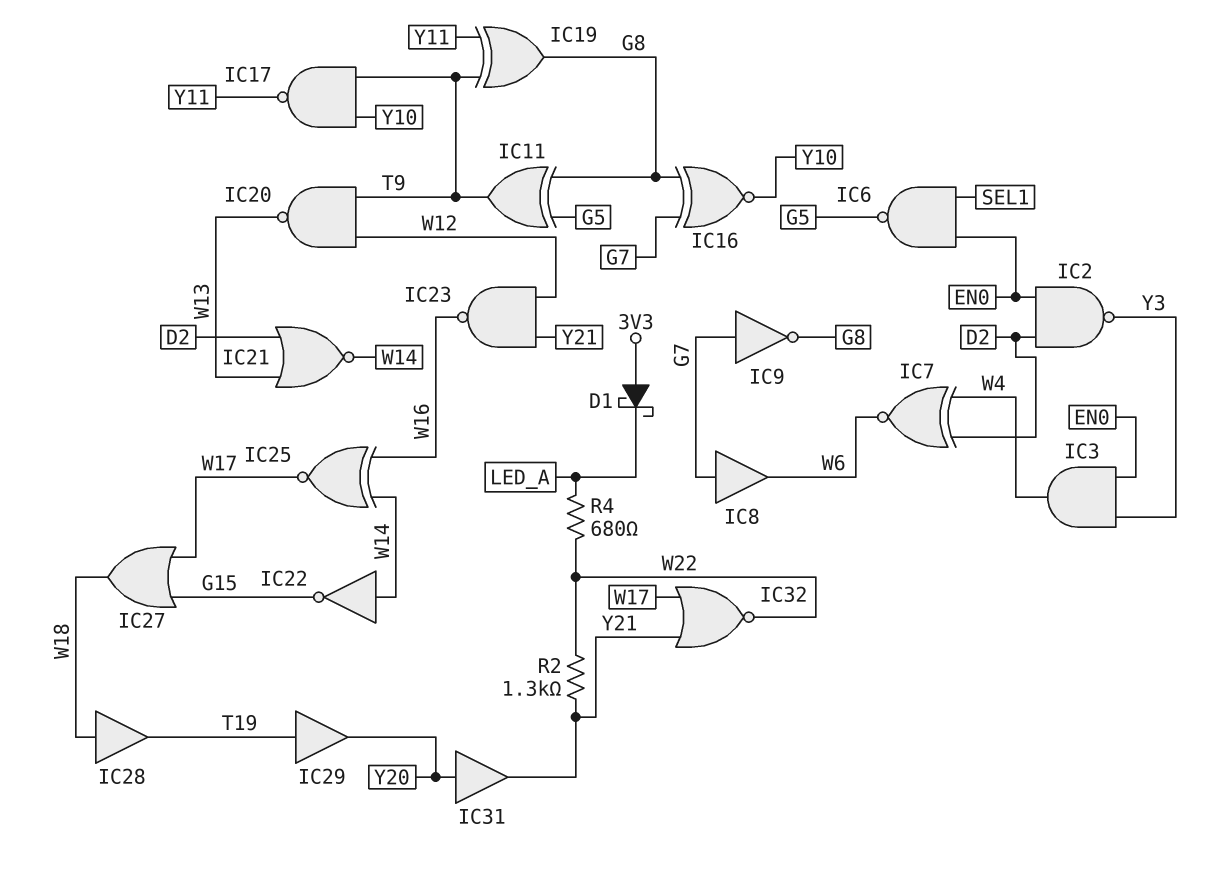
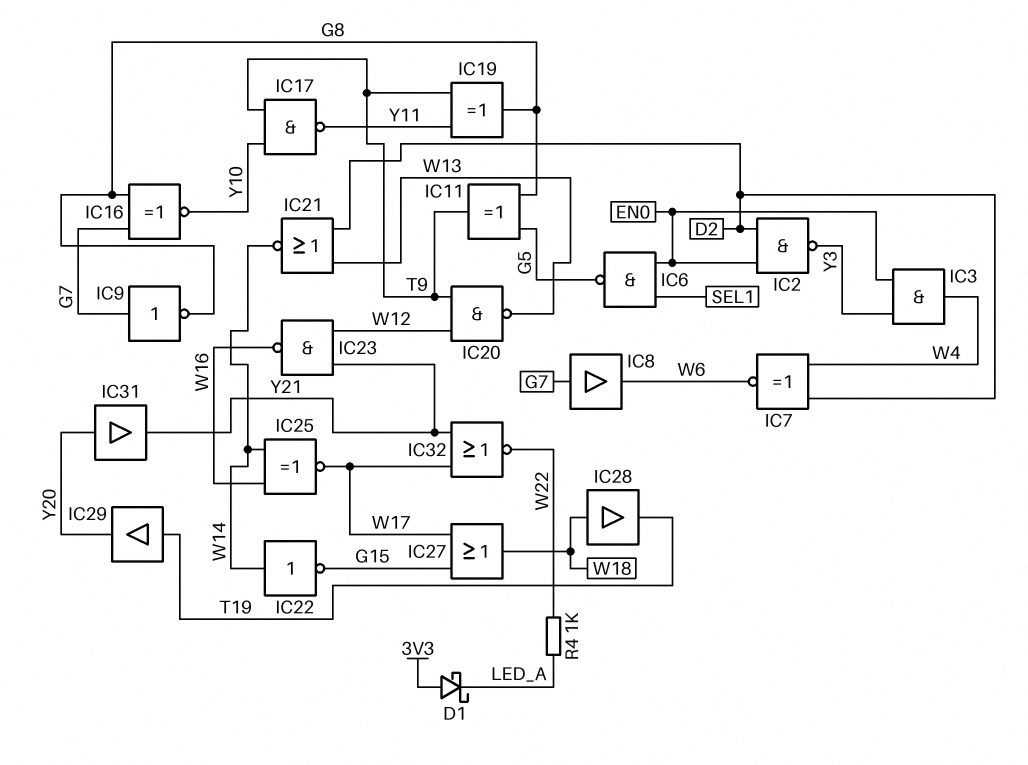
R2: 1.3k (W22, Y21) -> none
R4: 680 (LED_A, W22) -> 1k (LED_A, W22)

